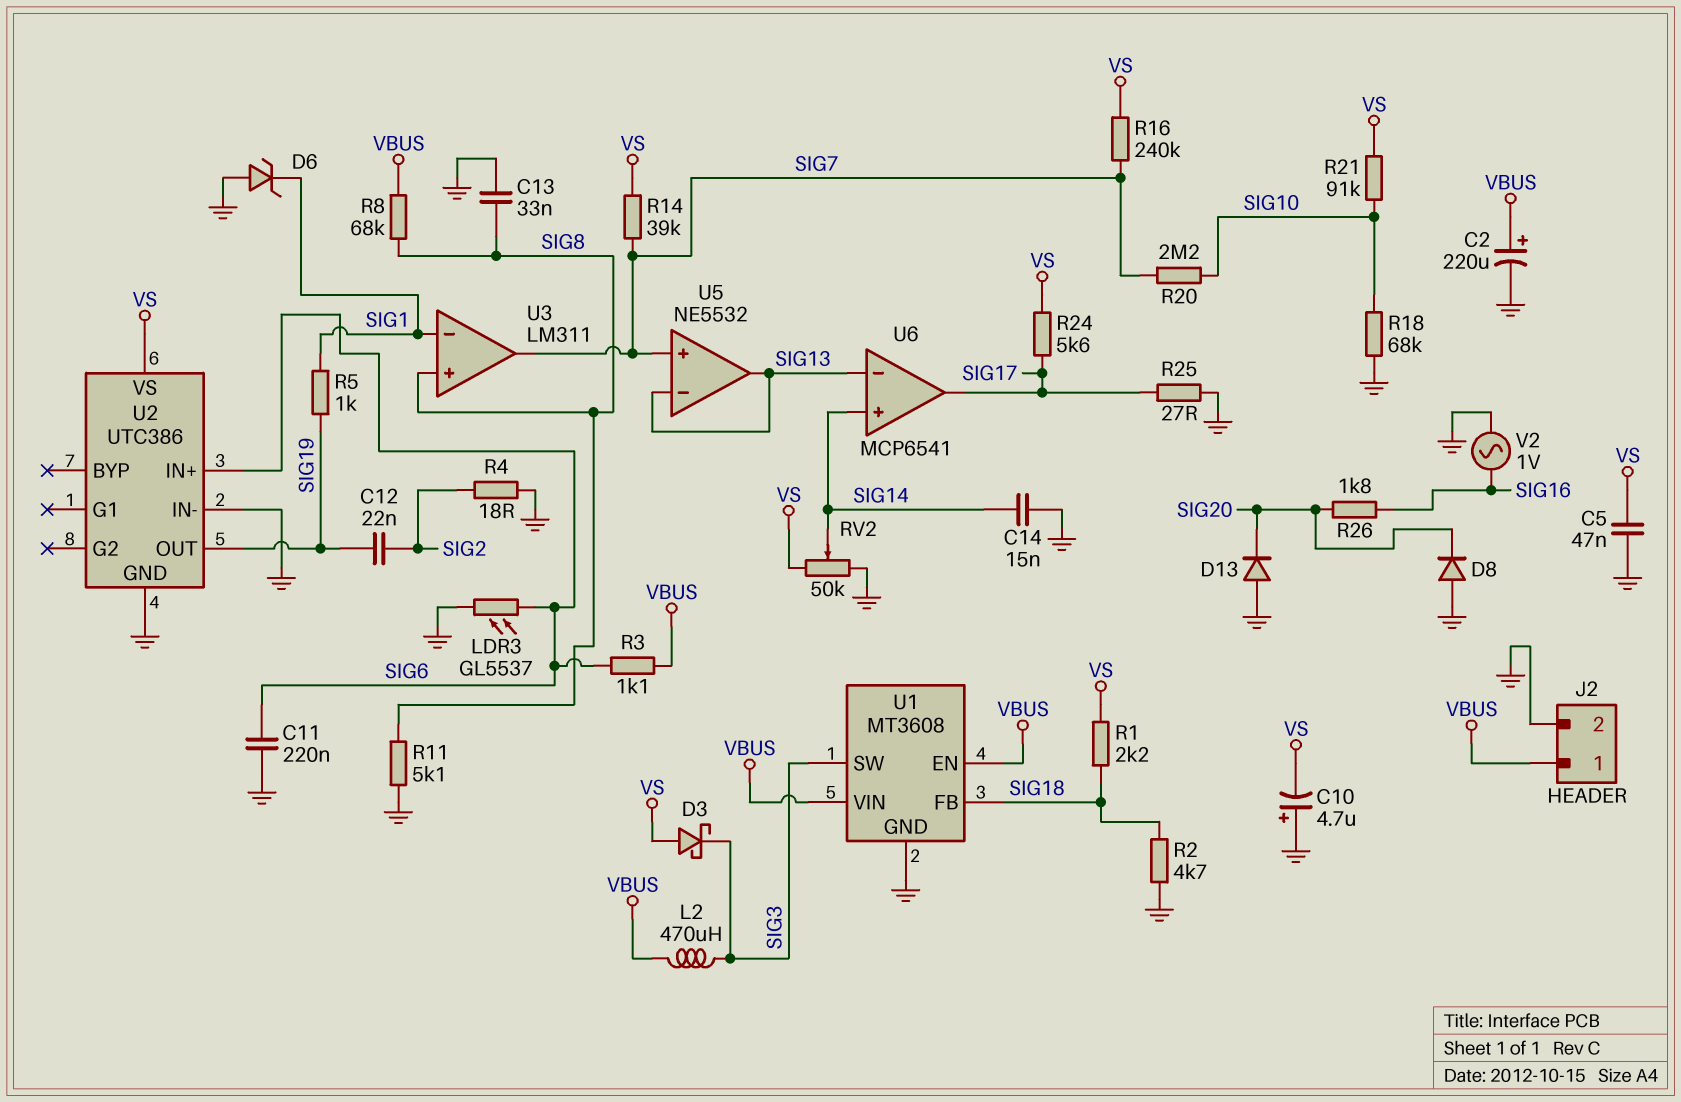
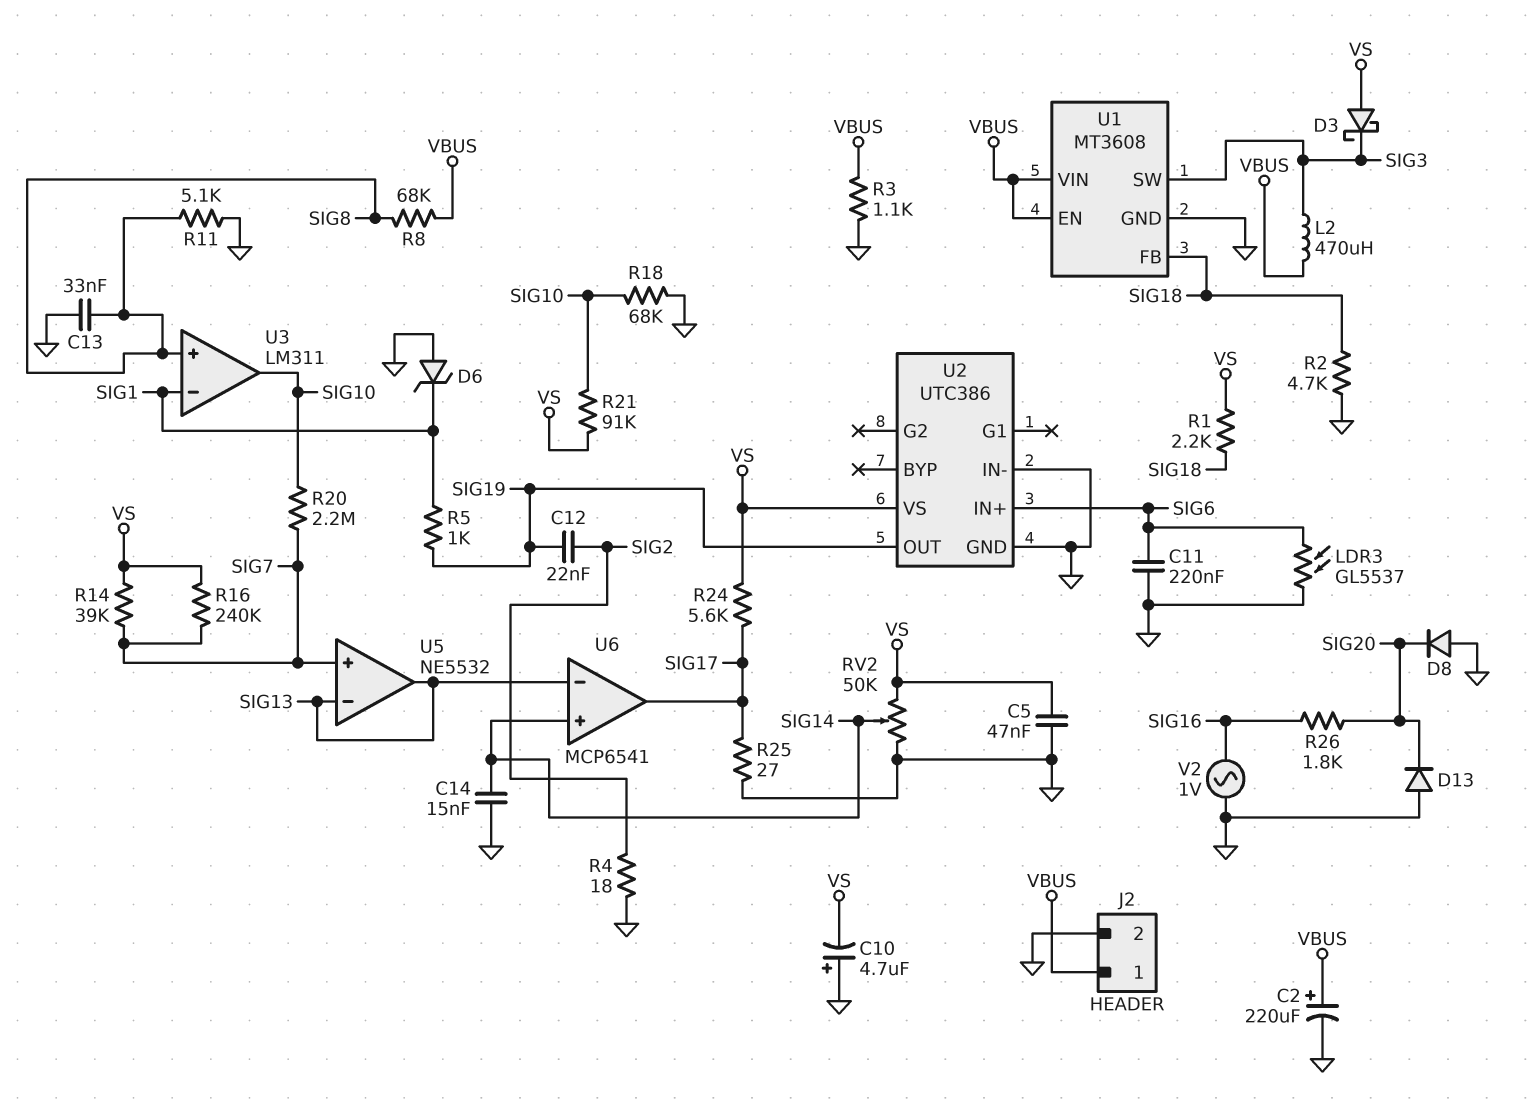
R3: 1.1k (SIG6, VBUS) -> 1.1k (GND, VBUS)
U3 pin out: SIG7 -> SIG10

